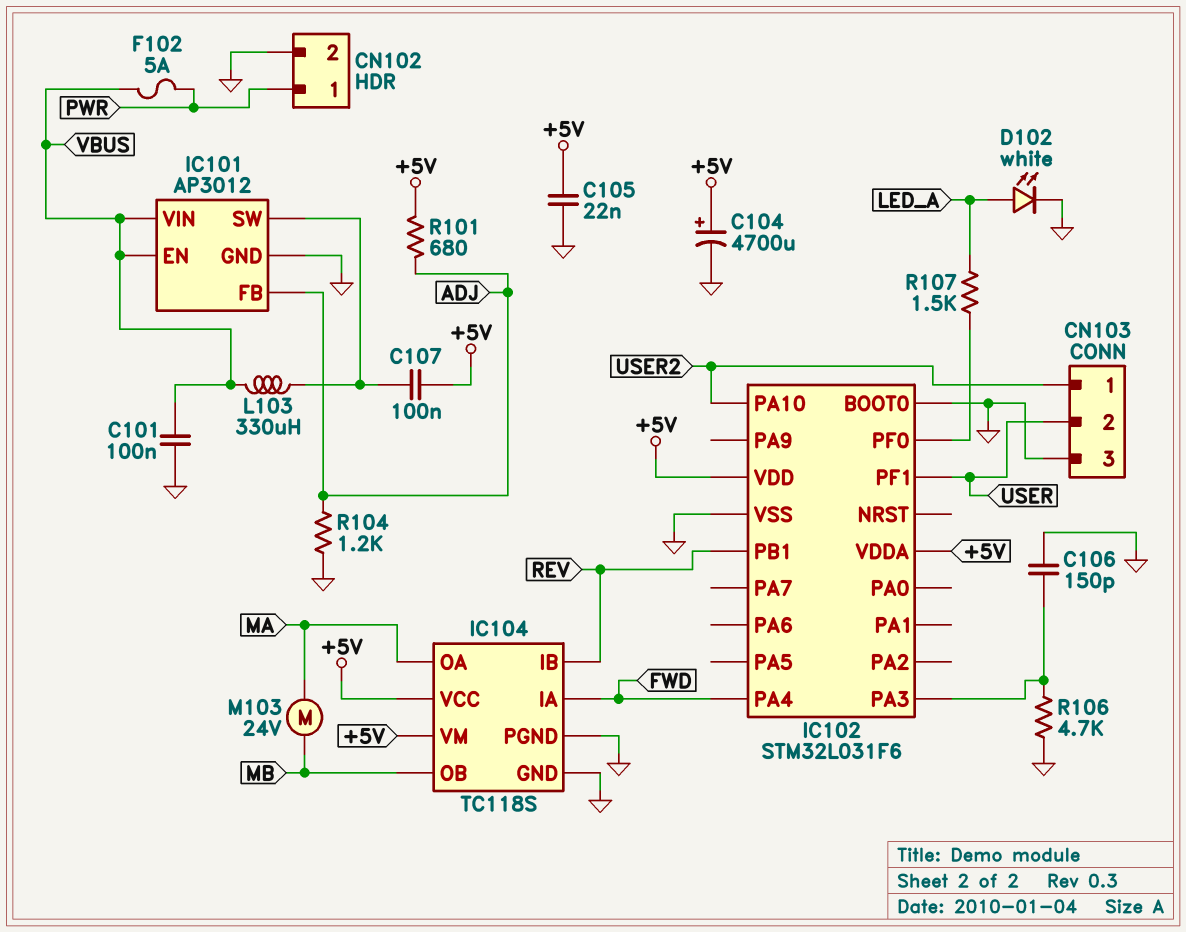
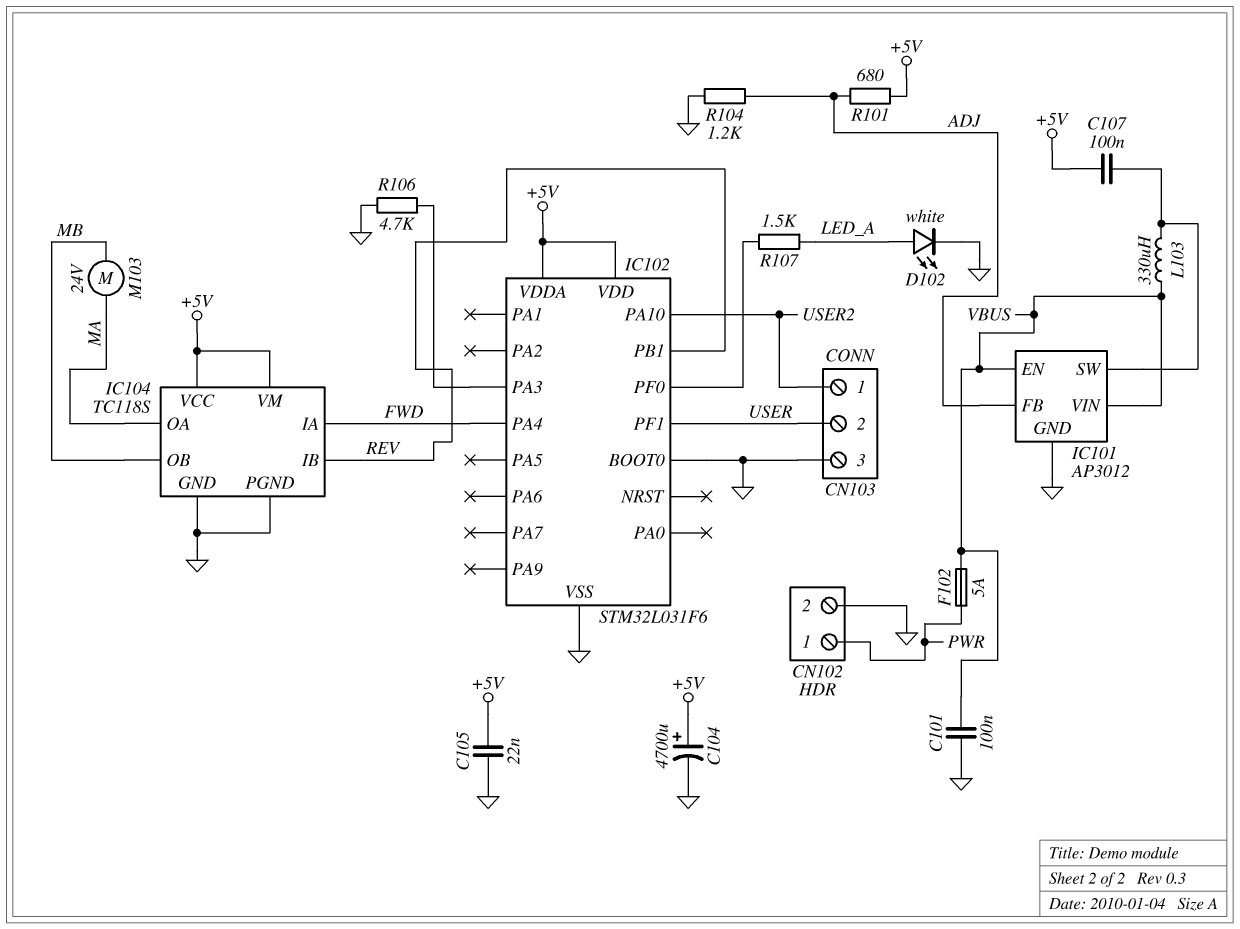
C106: 150pF (GND, IC102/PA3) -> none

